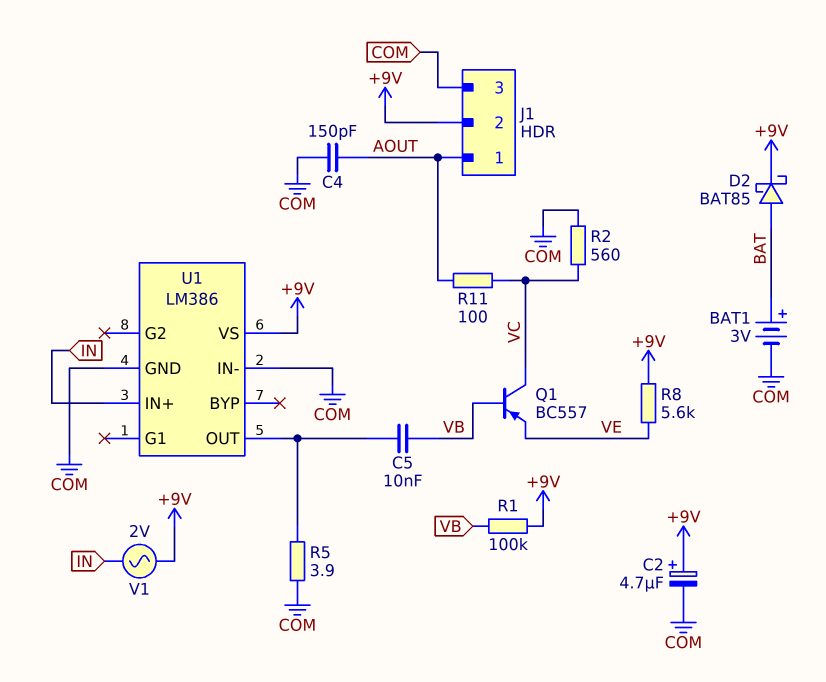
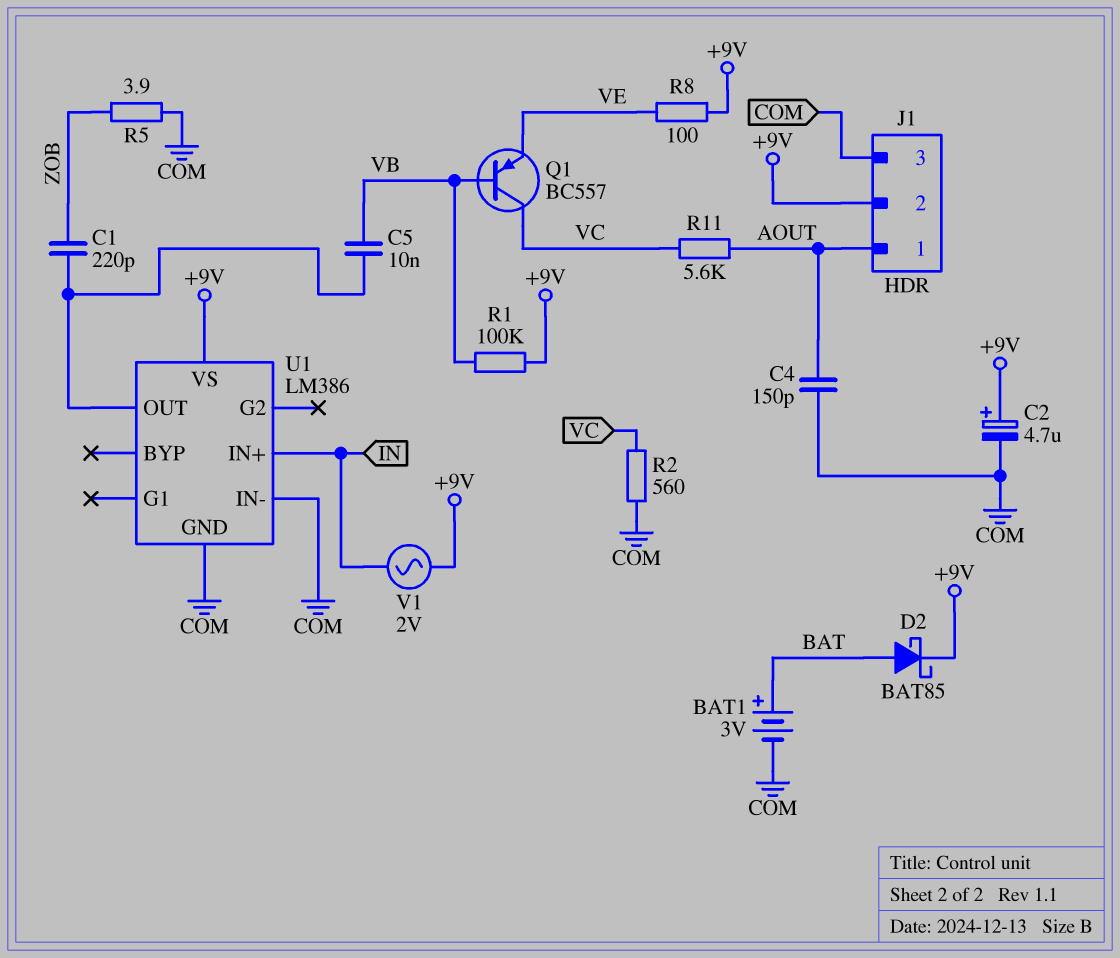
C1: none -> 220pF (U1/OUT, ZOB)
R5: 3.9 (COM, U1/OUT) -> 3.9 (COM, ZOB)
R8: 5.6k (+9V, VE) -> 100 (+9V, VE)
R11: 100 (AOUT, VC) -> 5.6k (AOUT, VC)

